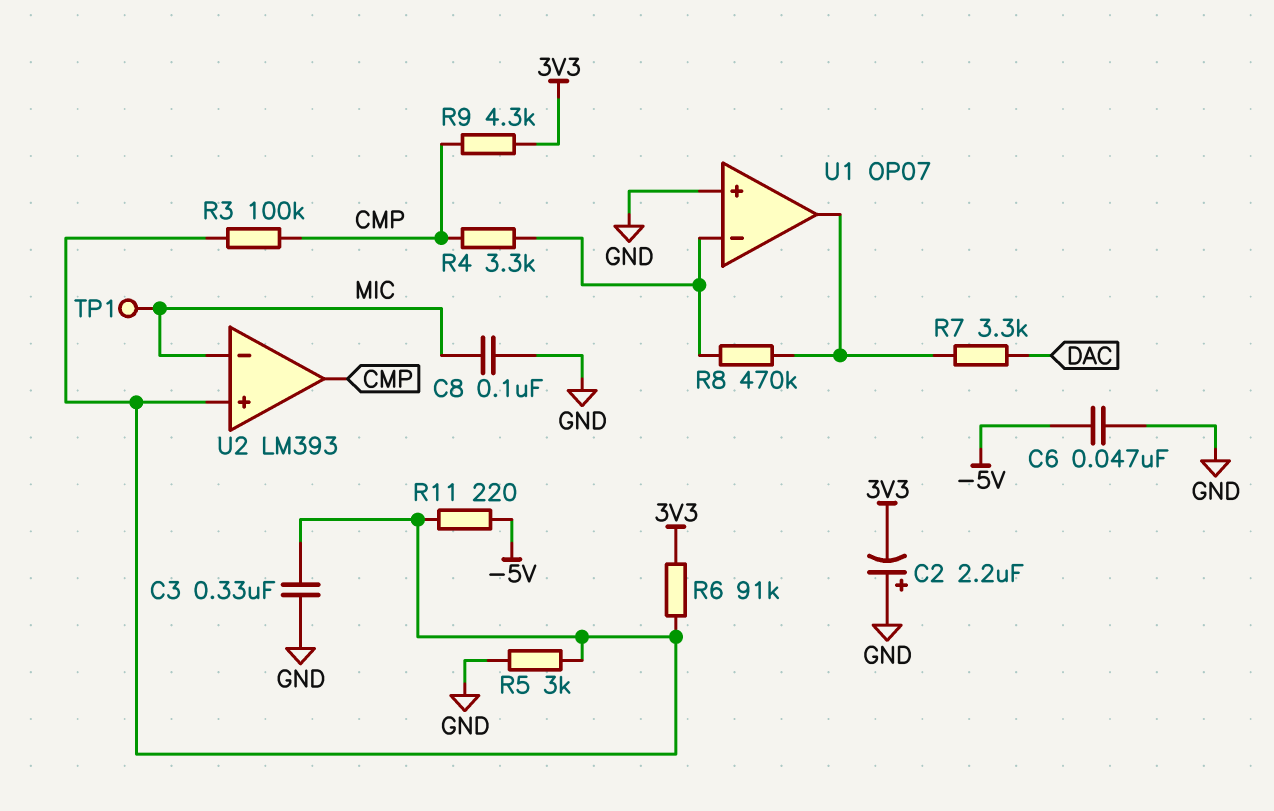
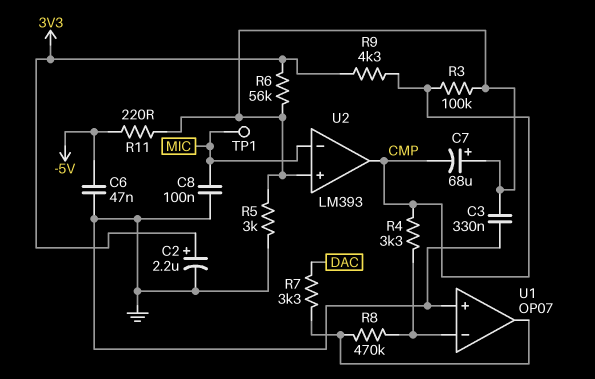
C2: 2.2uF (plus GND, minus 3V3) -> 2.2uF (plus 3V3, minus GND)
C7: none -> 68uF (plus U2/in+, minus CMP)
R6: 91k (3V3, U2/in+) -> 56k (3V3, U2/in+)

